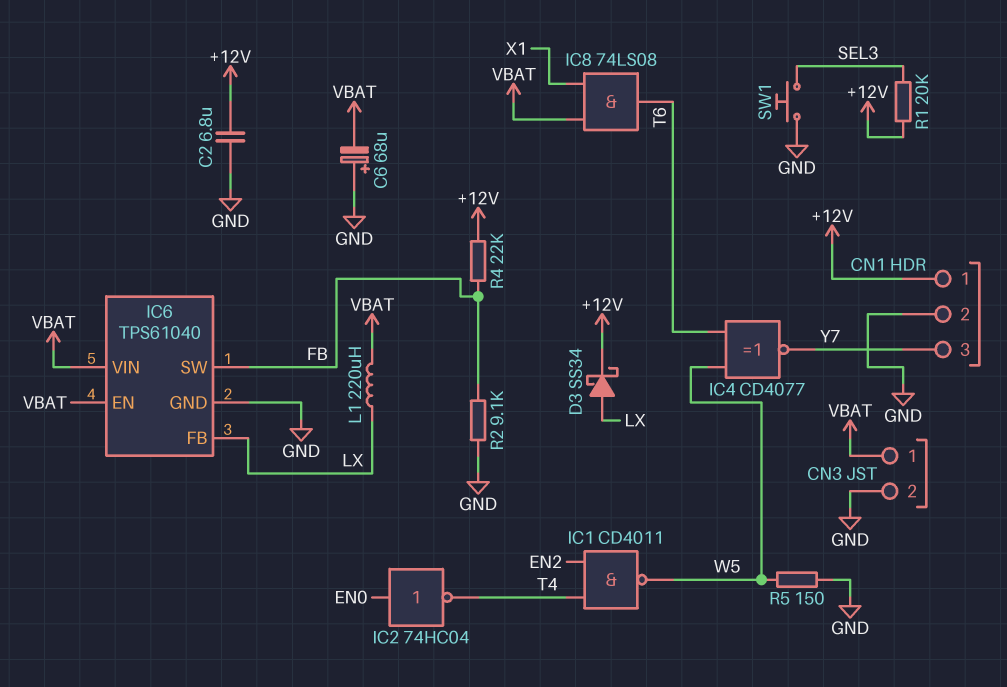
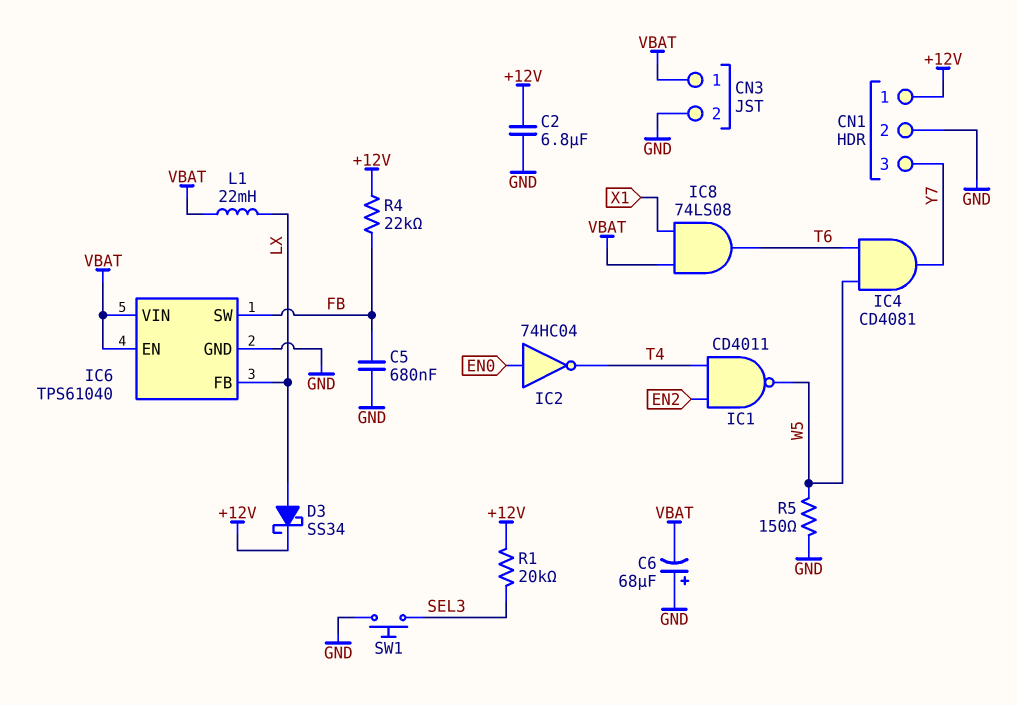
C5: none -> 680nF (FB, GND)
IC4: XNOR CD4077 (in T6, in W5, out Y7) -> AND CD4081 (in T6, in W5, out Y7)
L1: 220uH (LX, VBAT) -> 22mH (LX, VBAT)
R2: 9.1k (FB, GND) -> none

